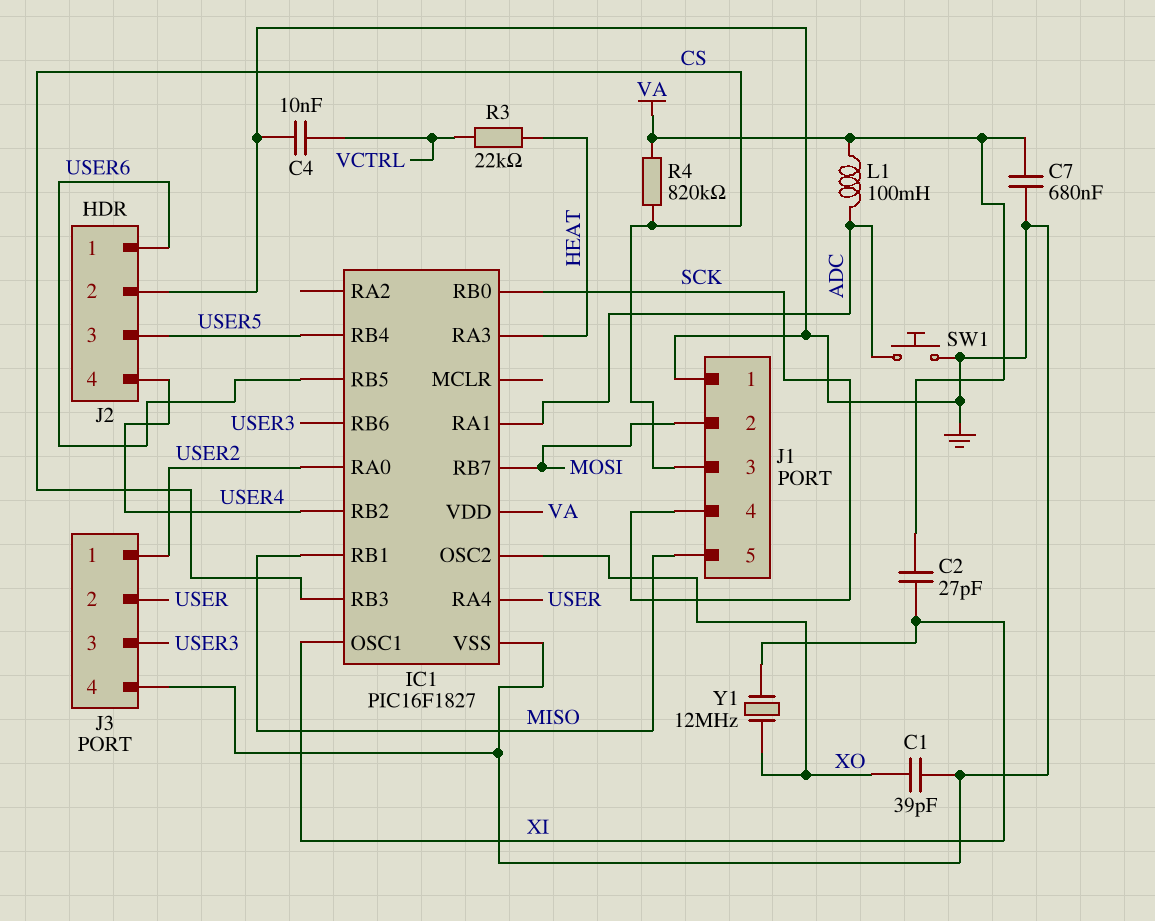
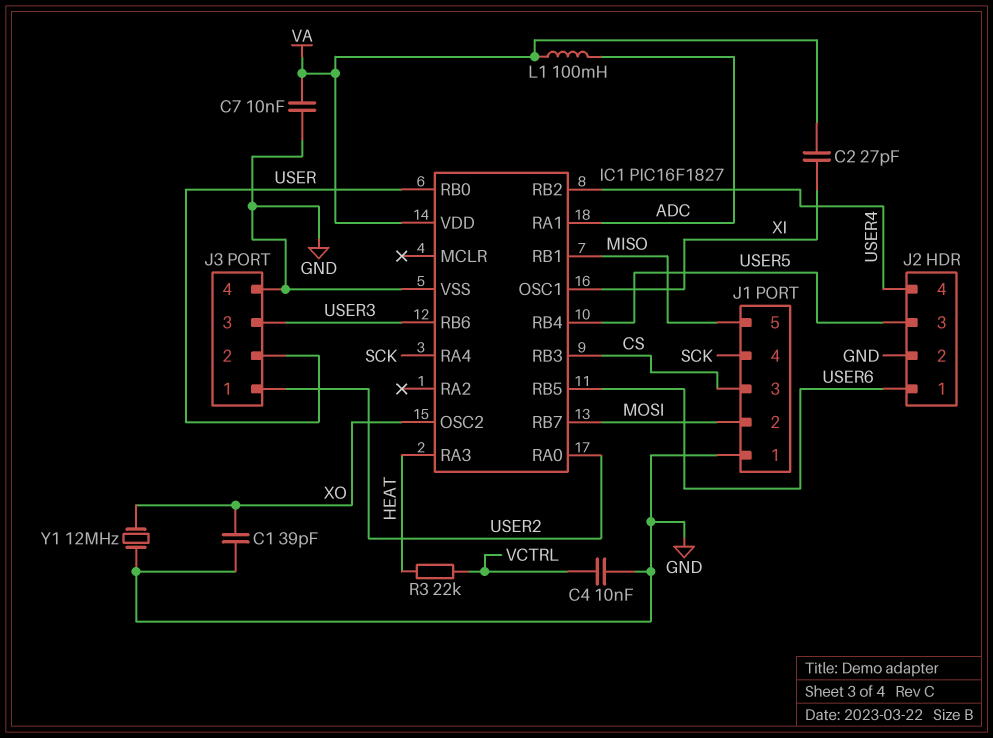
C7: 680nF (GND, VA) -> 10nF (GND, VA)
IC1 pin RA4: USER -> SCK
IC1 pin RB0: SCK -> USER
R4: 820k (CS, VA) -> none
SW1: button (ADC, GND) -> none
Y1: 12MHz (XI, XO) -> 12MHz (GND, XO)

